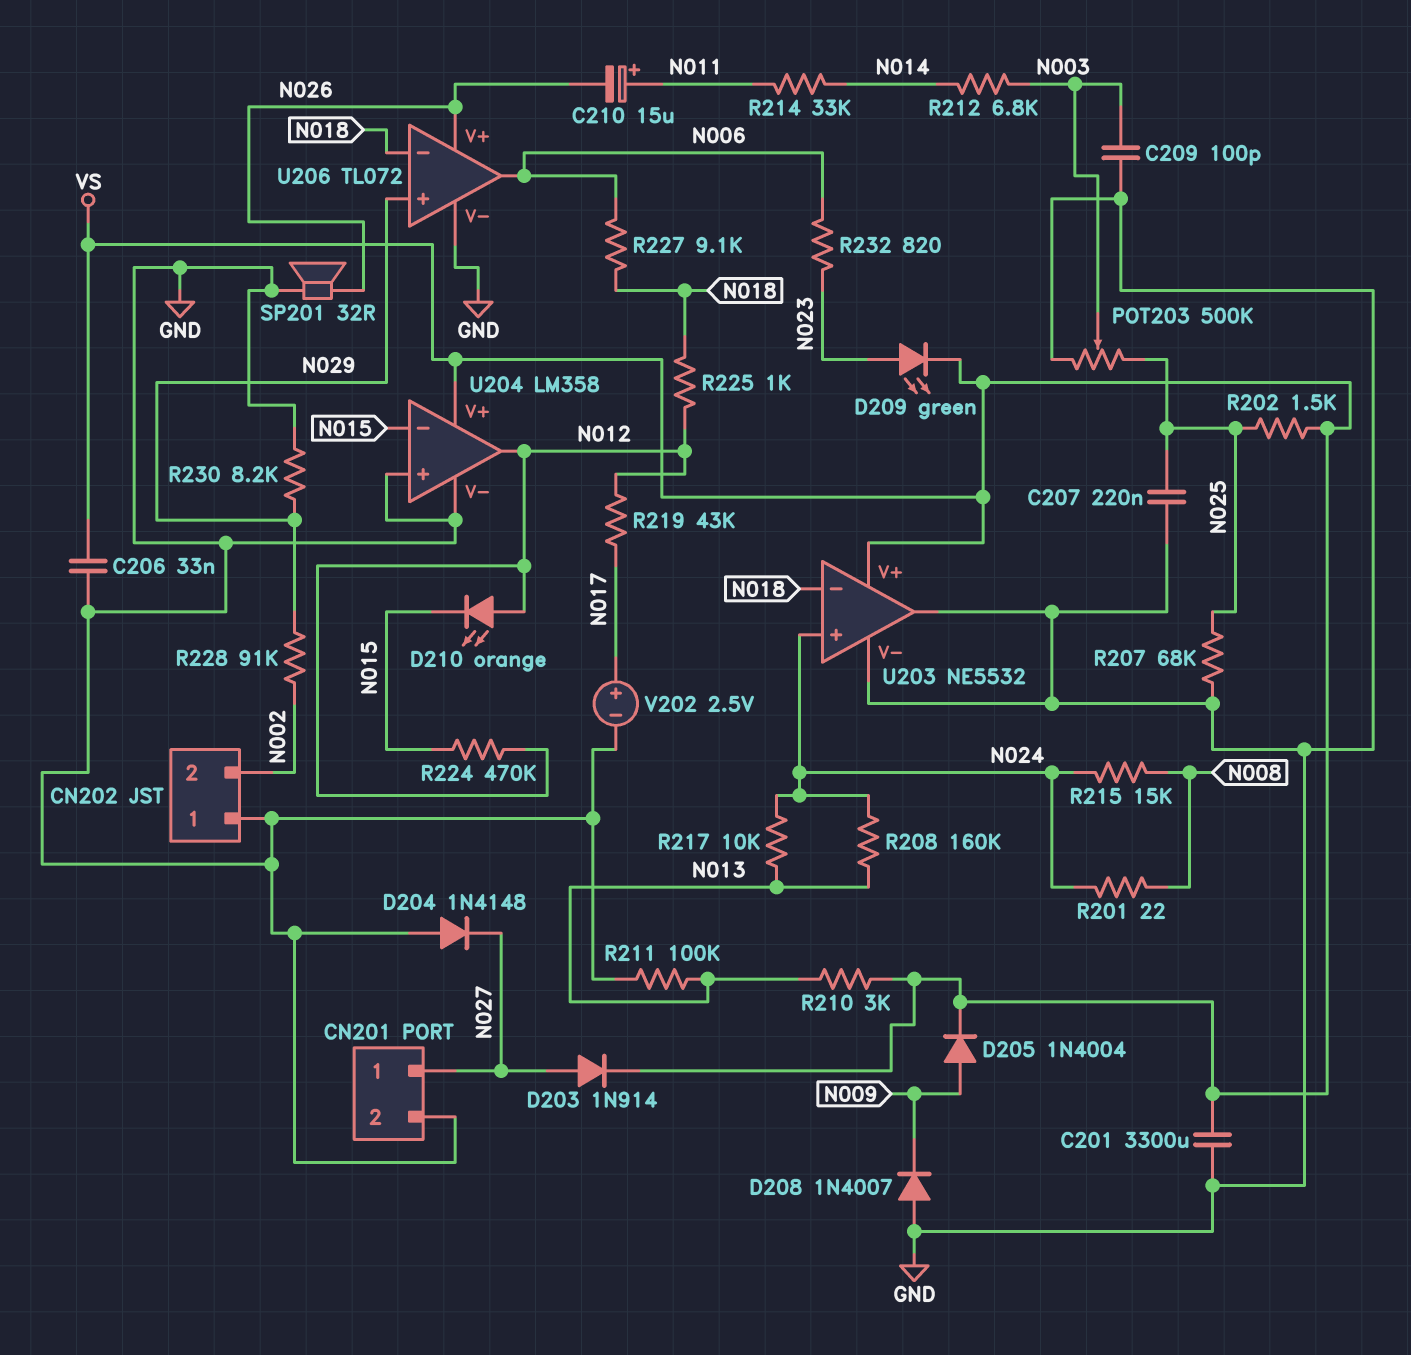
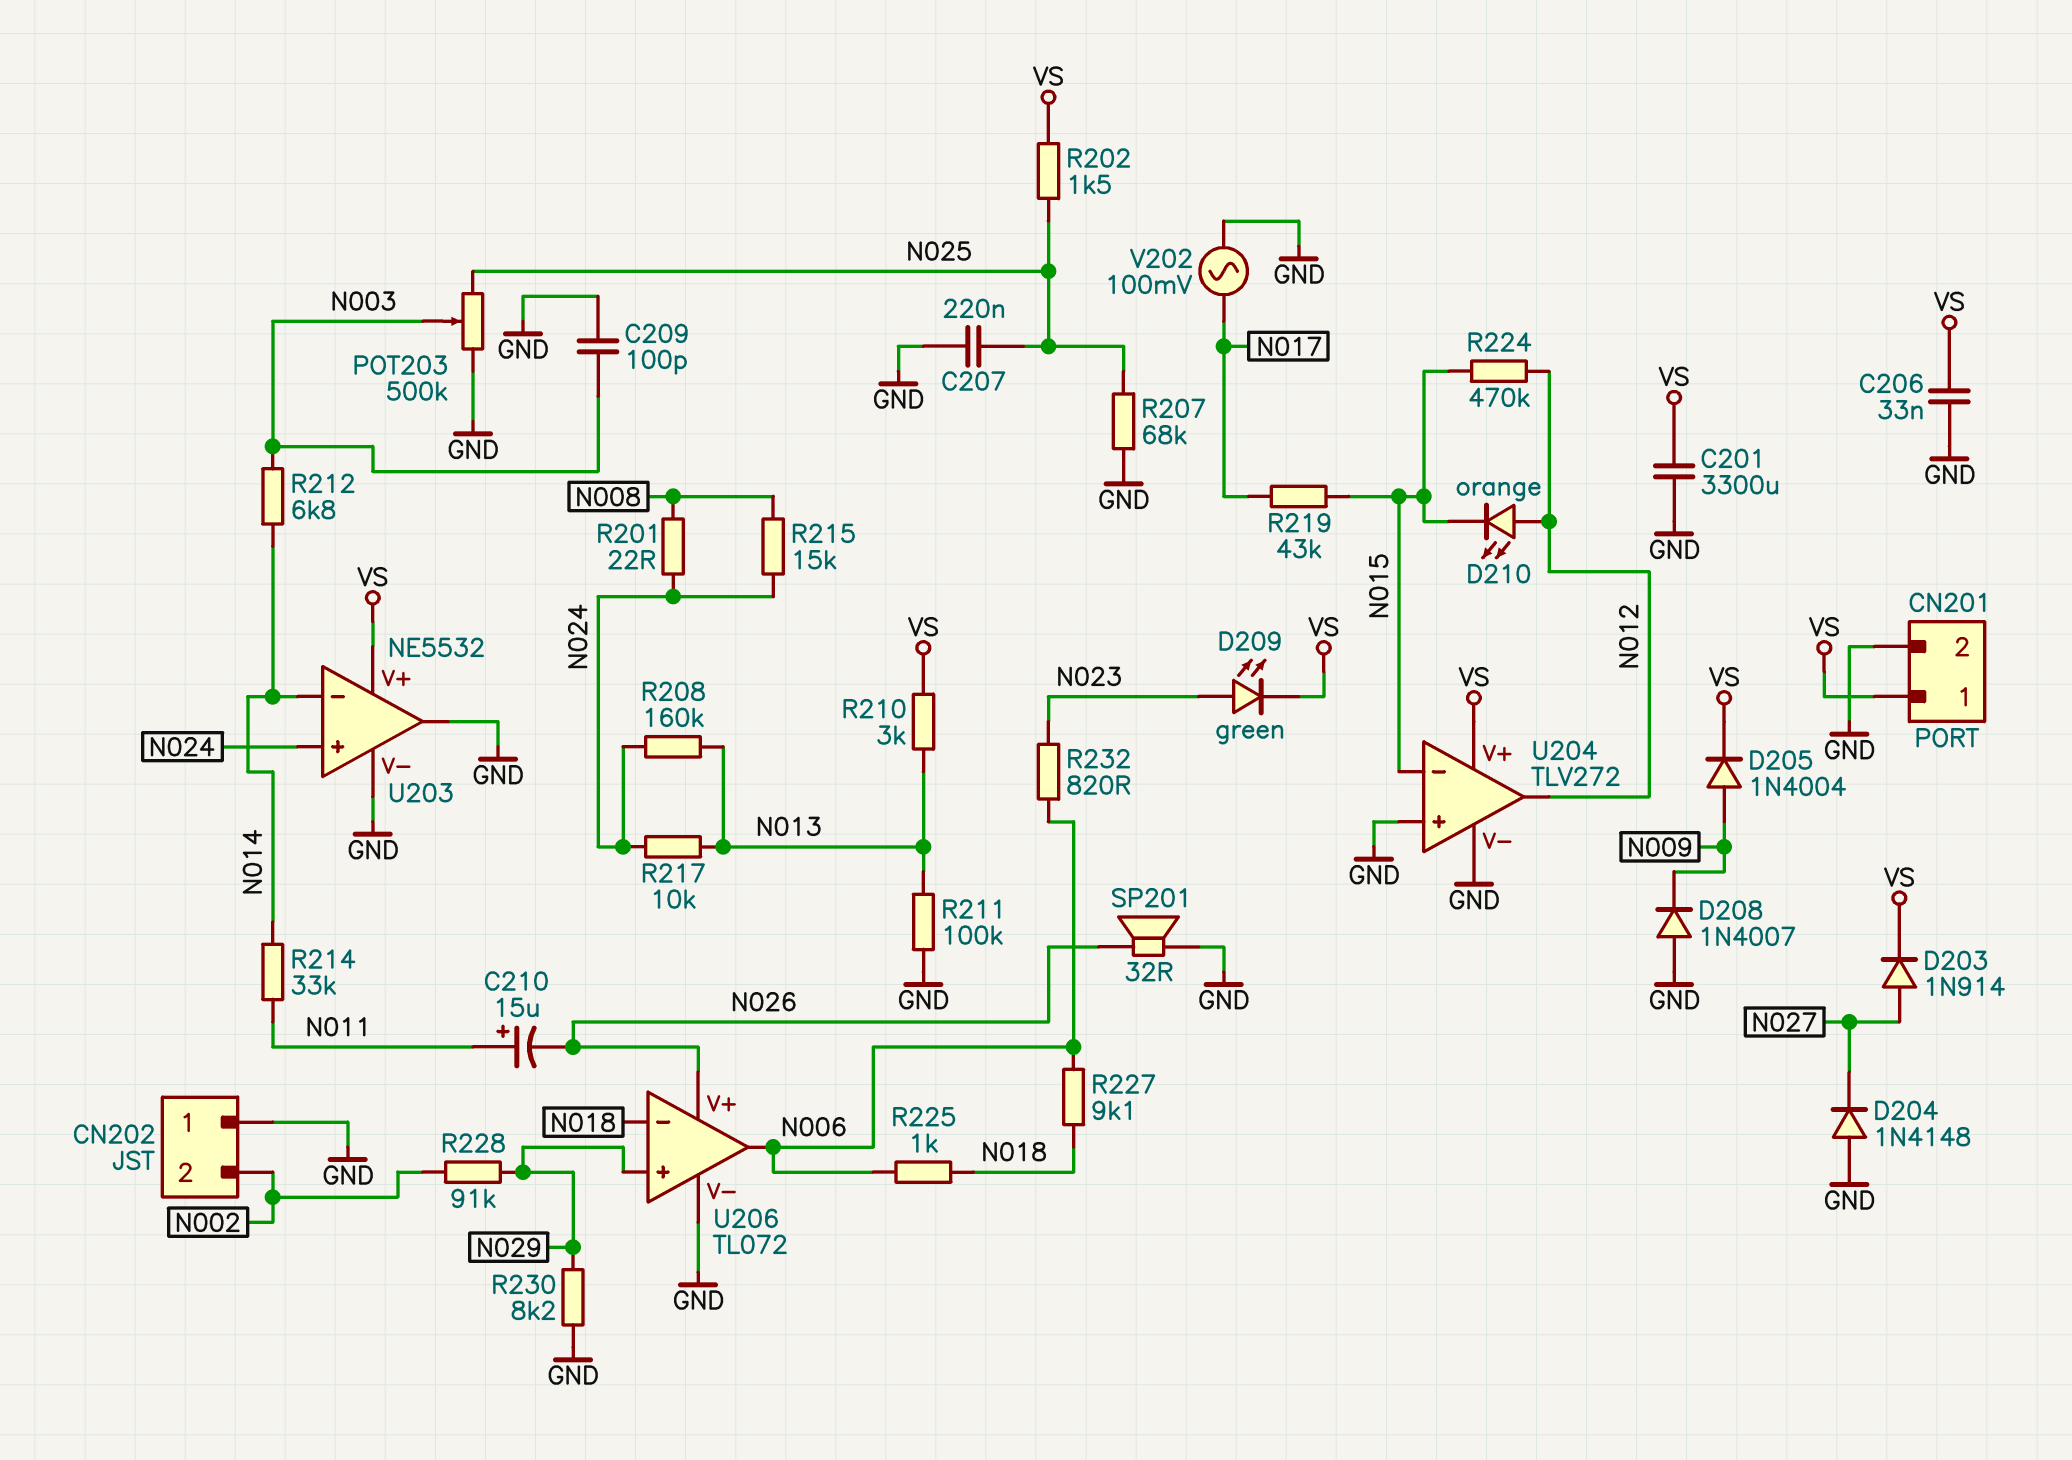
CN201 pin 1: N027 -> VS
R219: 43k (N012, N017) -> 43k (N015, N017)
R225: 1k (N012, N018) -> 1k (N006, N018)
U203 pin in-: N018 -> N014
U204: LM358 -> TLV272
V202: 2.5V (plus N017, minus GND) -> AC 100mV (GND, N017)

